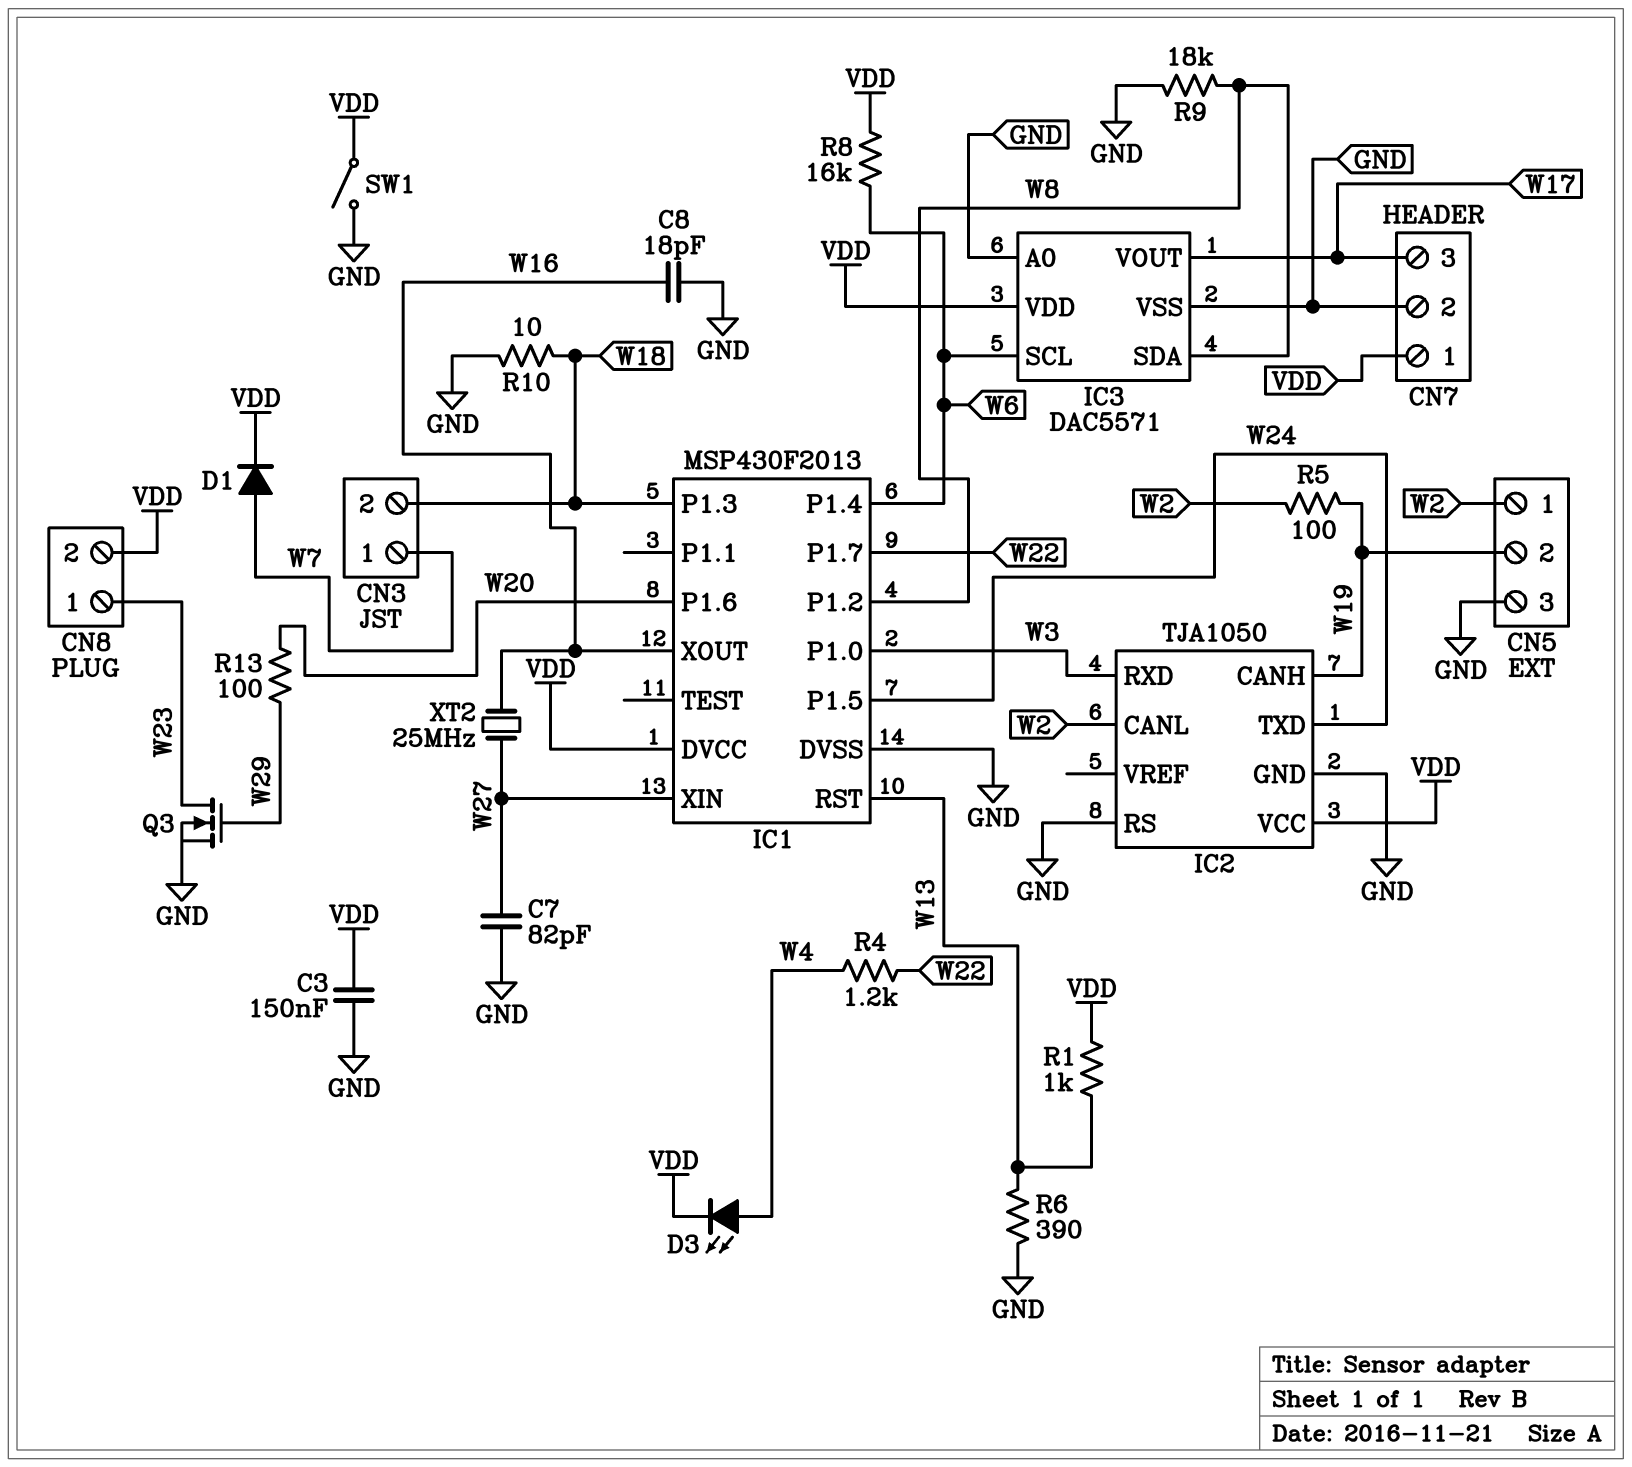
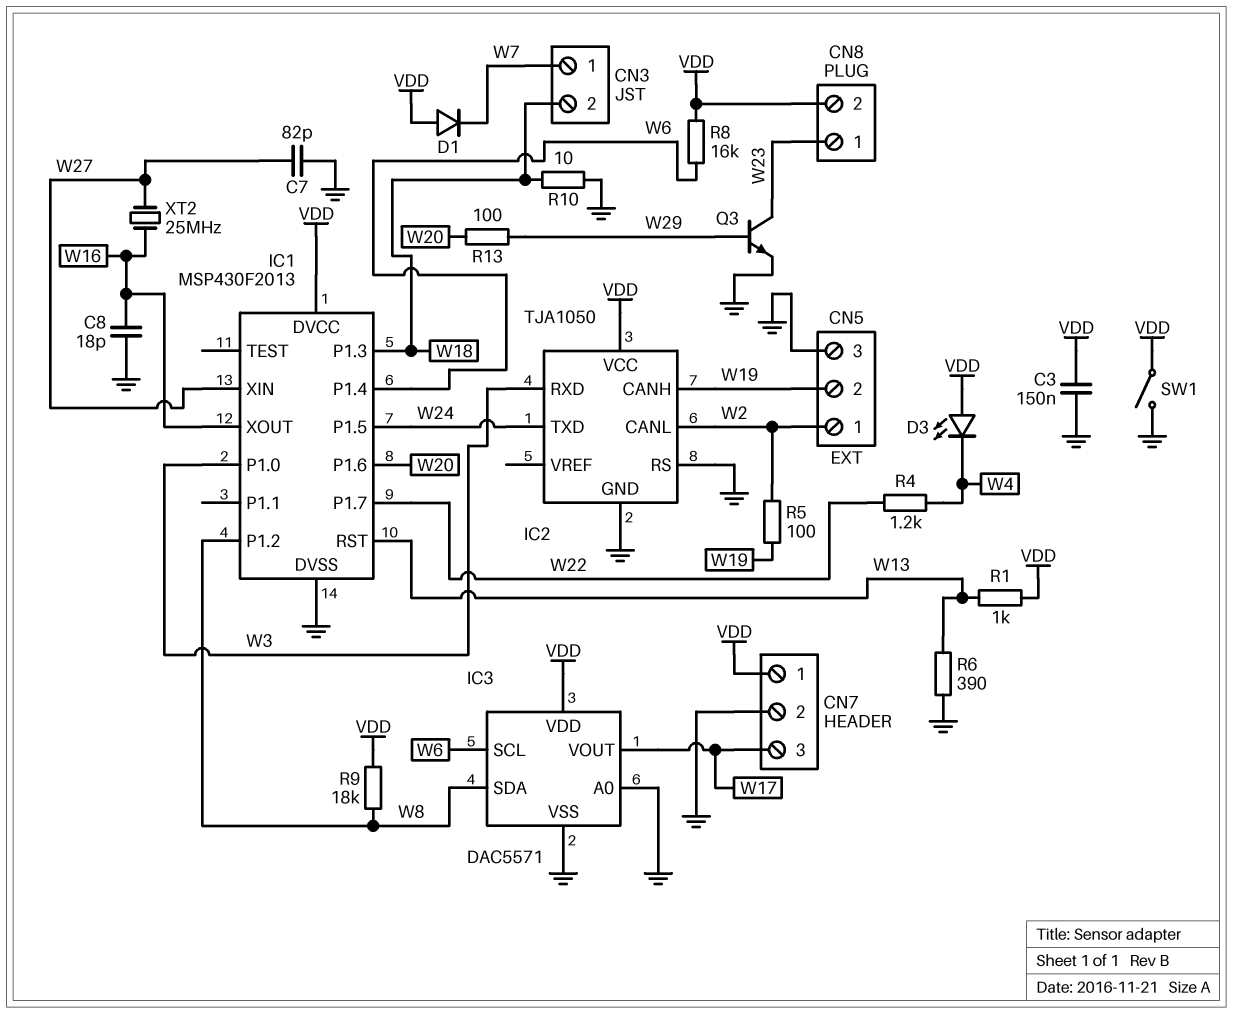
D1: diode (A W7, K VDD) -> diode (A VDD, K W7)
D3: LED (A W4, K VDD) -> LED (A VDD, K W4)
Q3: NMOS (G W29, D W23, S GND) -> NPN (B W29, C W23, E GND)
R9: 18k (GND, W8) -> 18k (VDD, W8)

